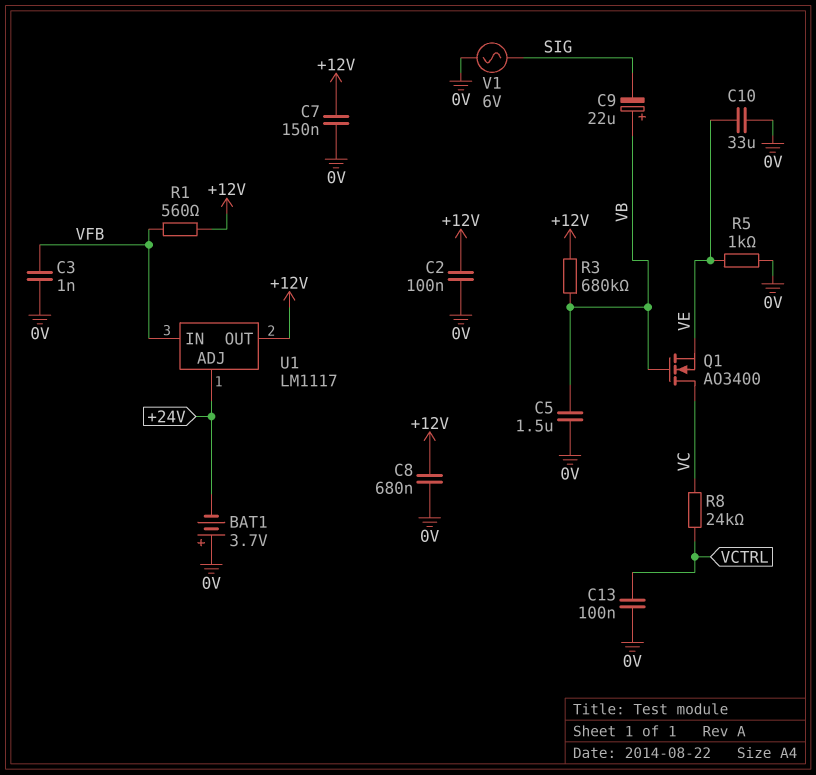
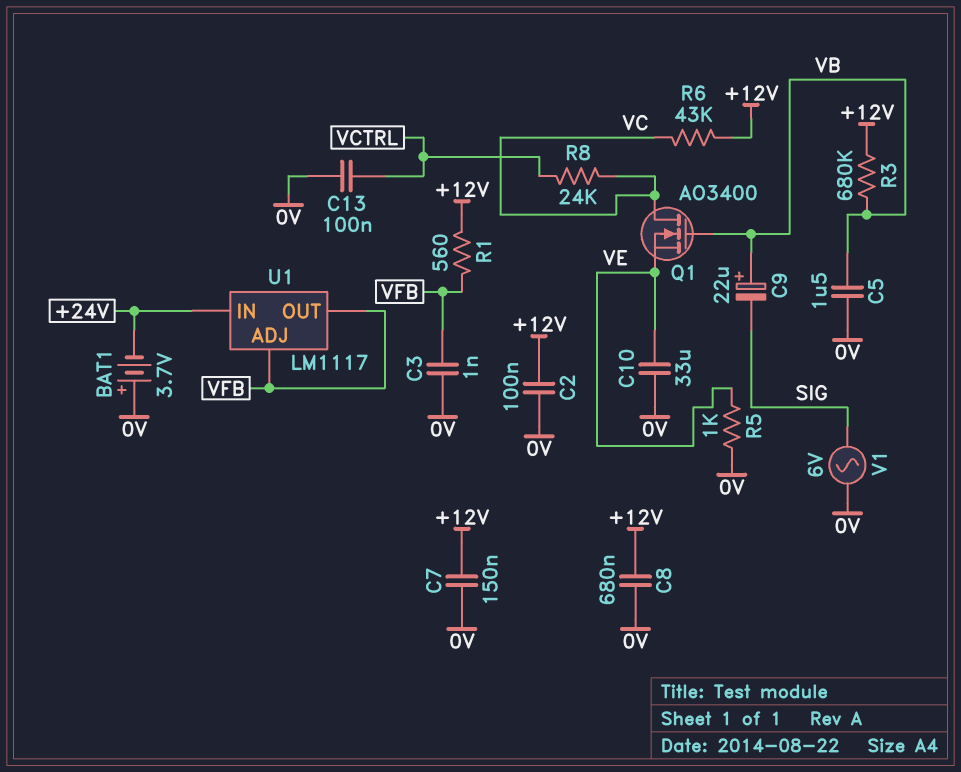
R6: none -> 43k (+12V, VC)
U1 pin ADJ: +24V -> VFB
U1 pin IN: VFB -> +24V
U1 pin OUT: +12V -> VFB

